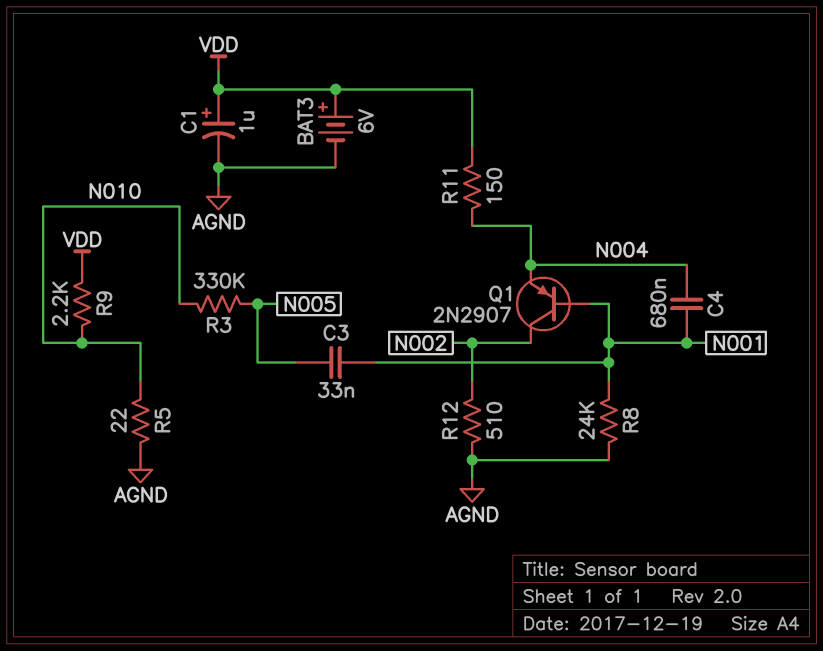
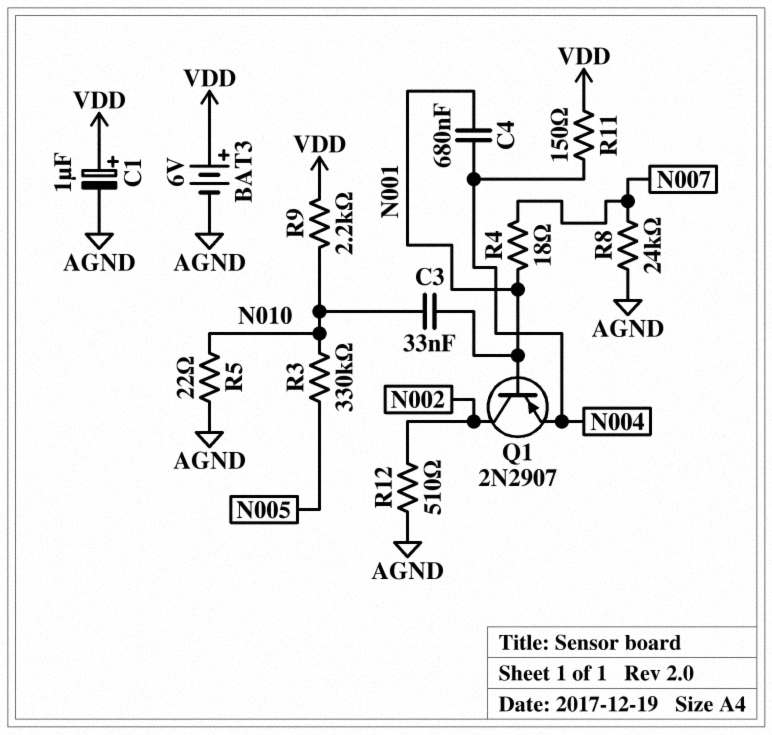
C3: 33nF (N001, N005) -> 33nF (N001, N010)
R4: none -> 18 (N001, N007)
R8: 24k (AGND, N001) -> 24k (AGND, N007)

